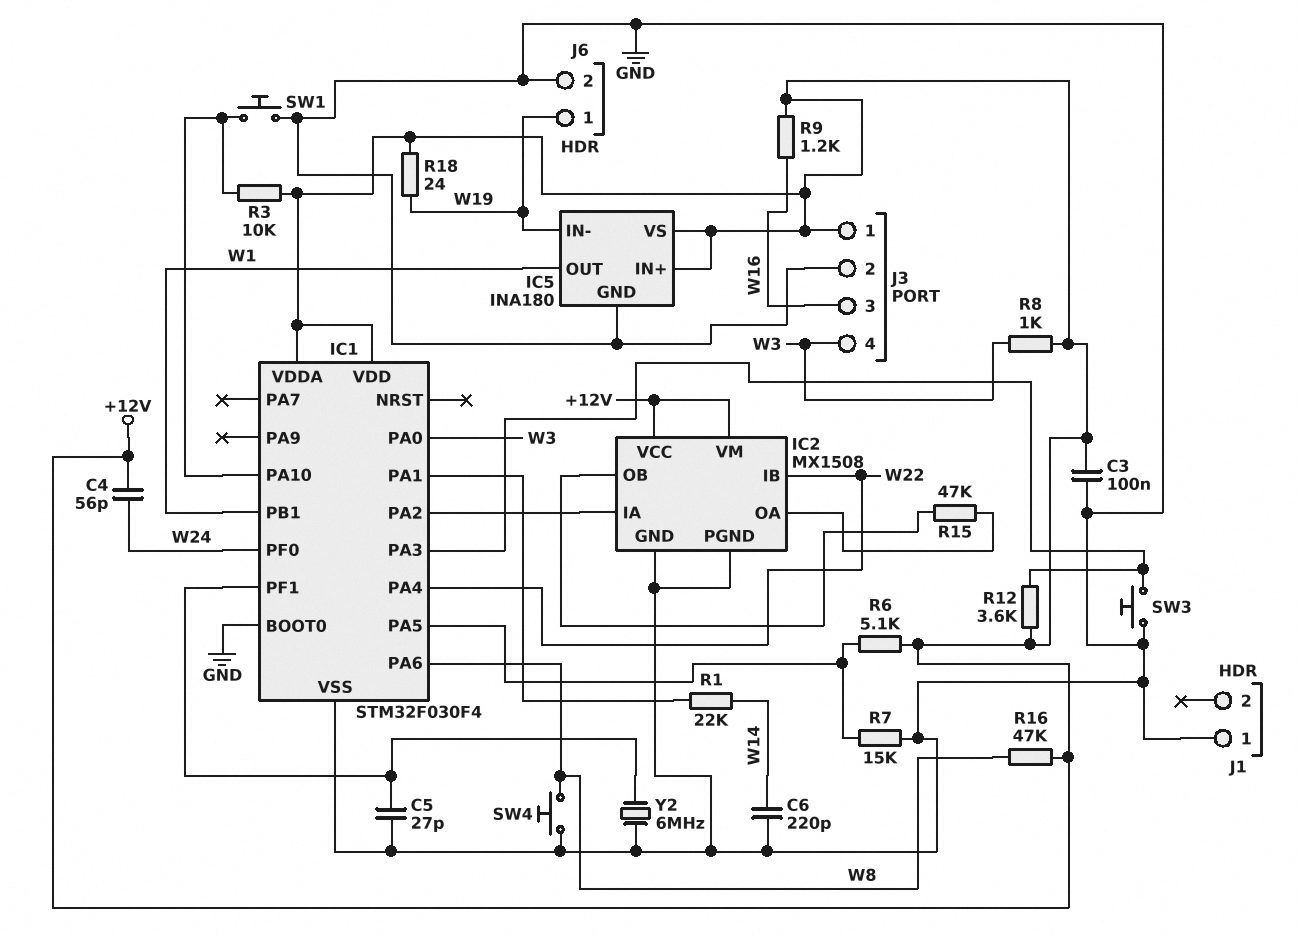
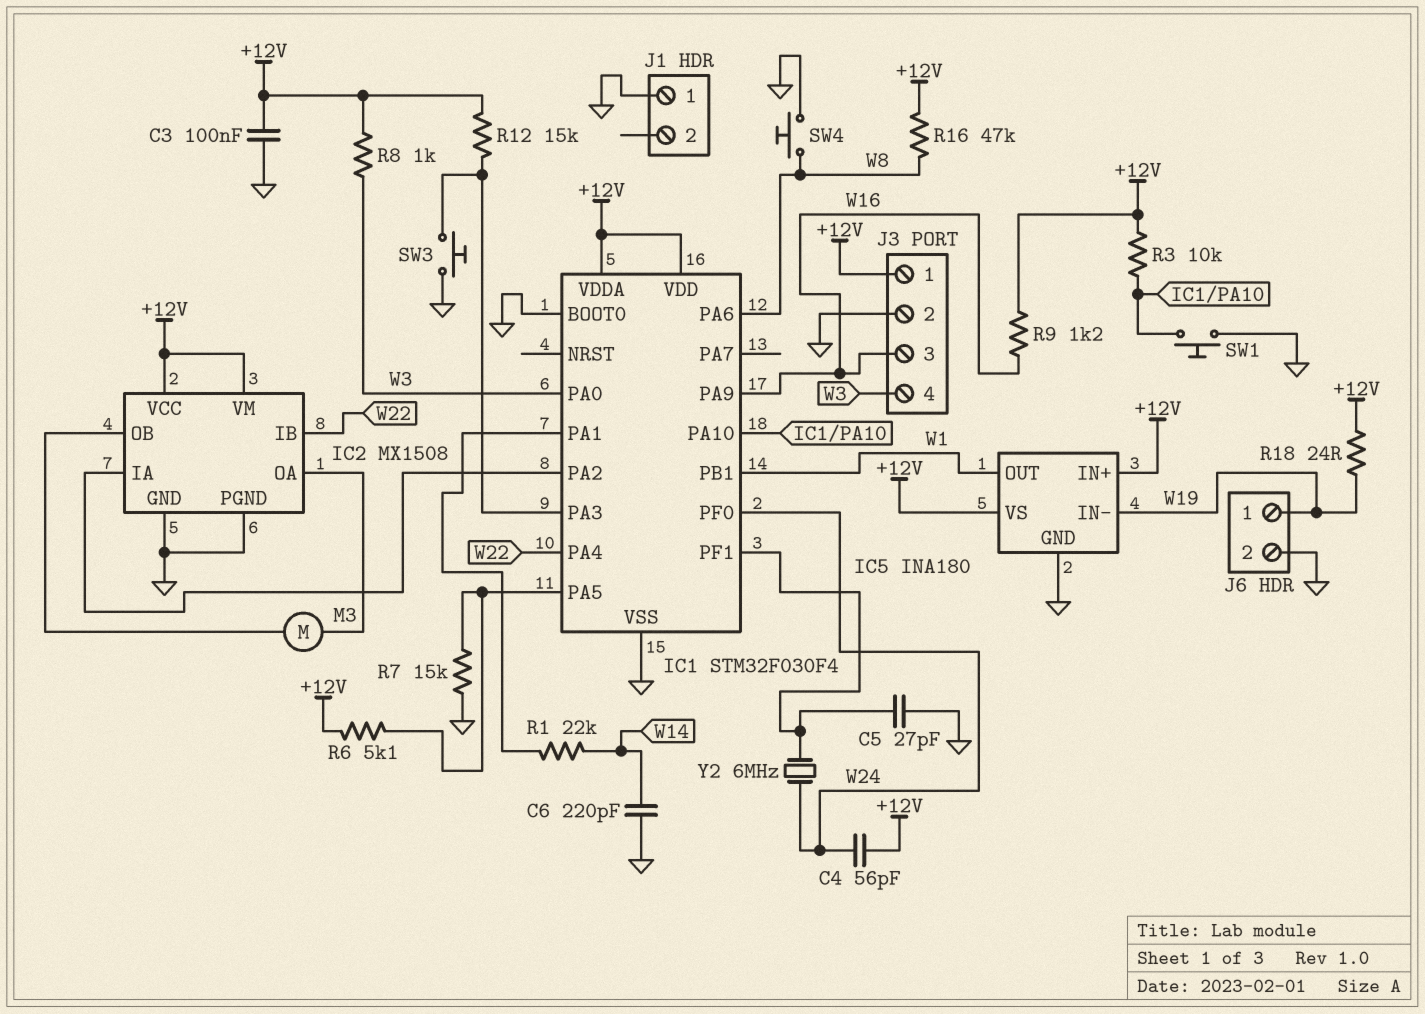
IC1 pin PA9: none -> W16
M3: none -> motor (IC2/OA, IC2/OB)
R12: 3.6k (+12V, IC1/PA3) -> 15k (+12V, IC1/PA3)
R15: 47k (IC2/OA, IC2/OB) -> none
Y2: 6MHz (GND, IC1/PF1) -> 6MHz (IC1/PF1, W24)

